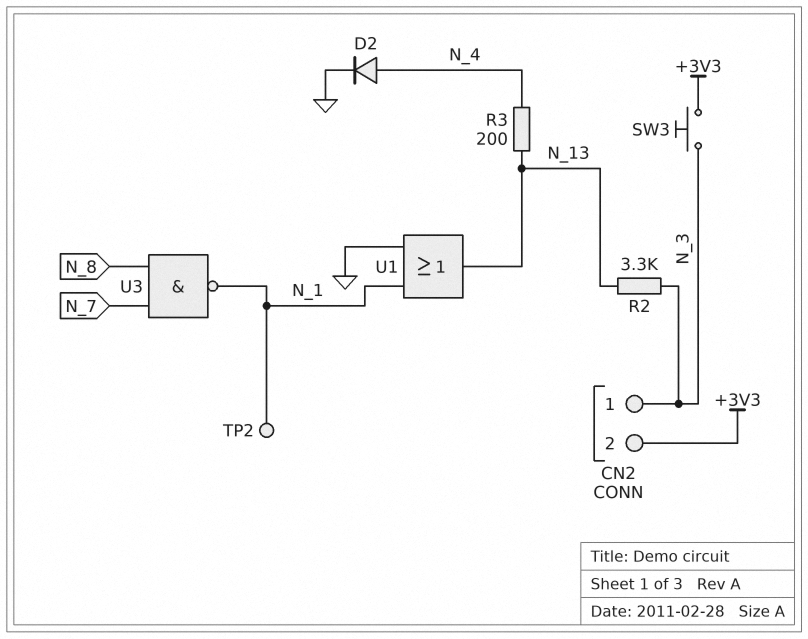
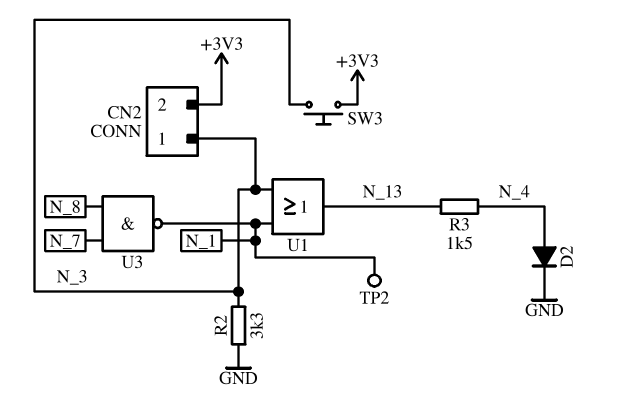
R2: 3.3k (N_3, N_13) -> 3.3k (GND, N_3)
R3: 200 (N_4, N_13) -> 1.5k (N_4, N_13)
U1: OR (in GND, in N_1, out N_13) -> OR (in N_1, in N_3, out N_13)

